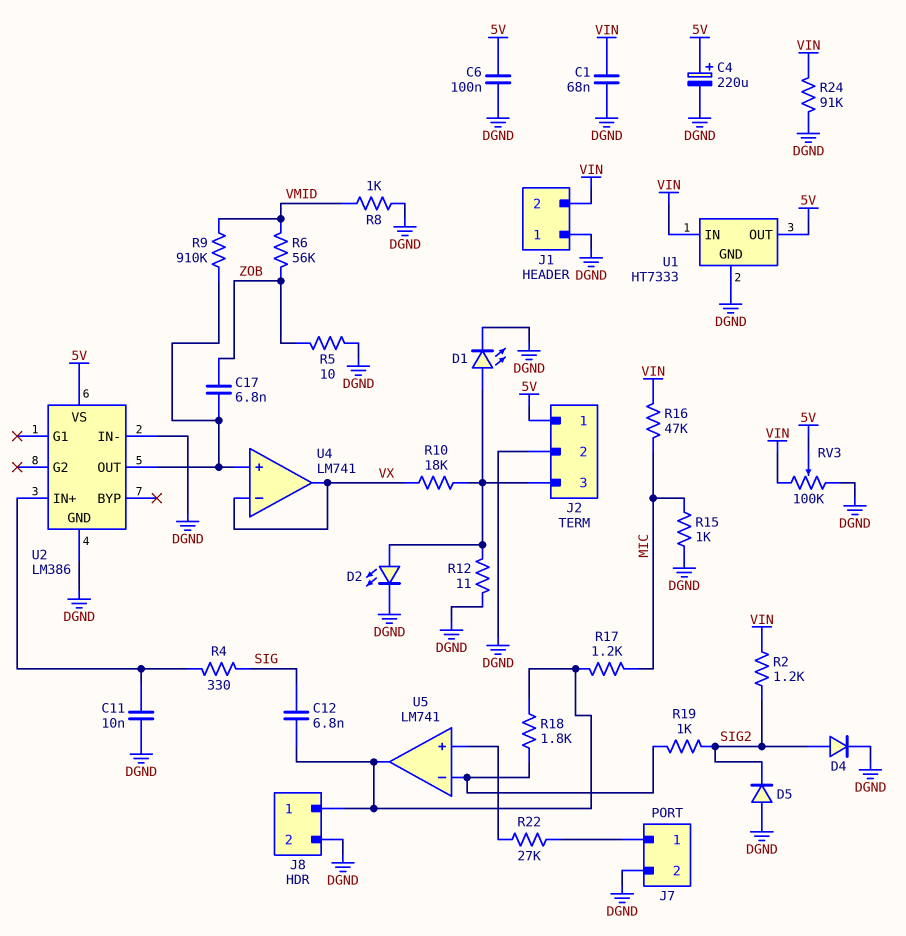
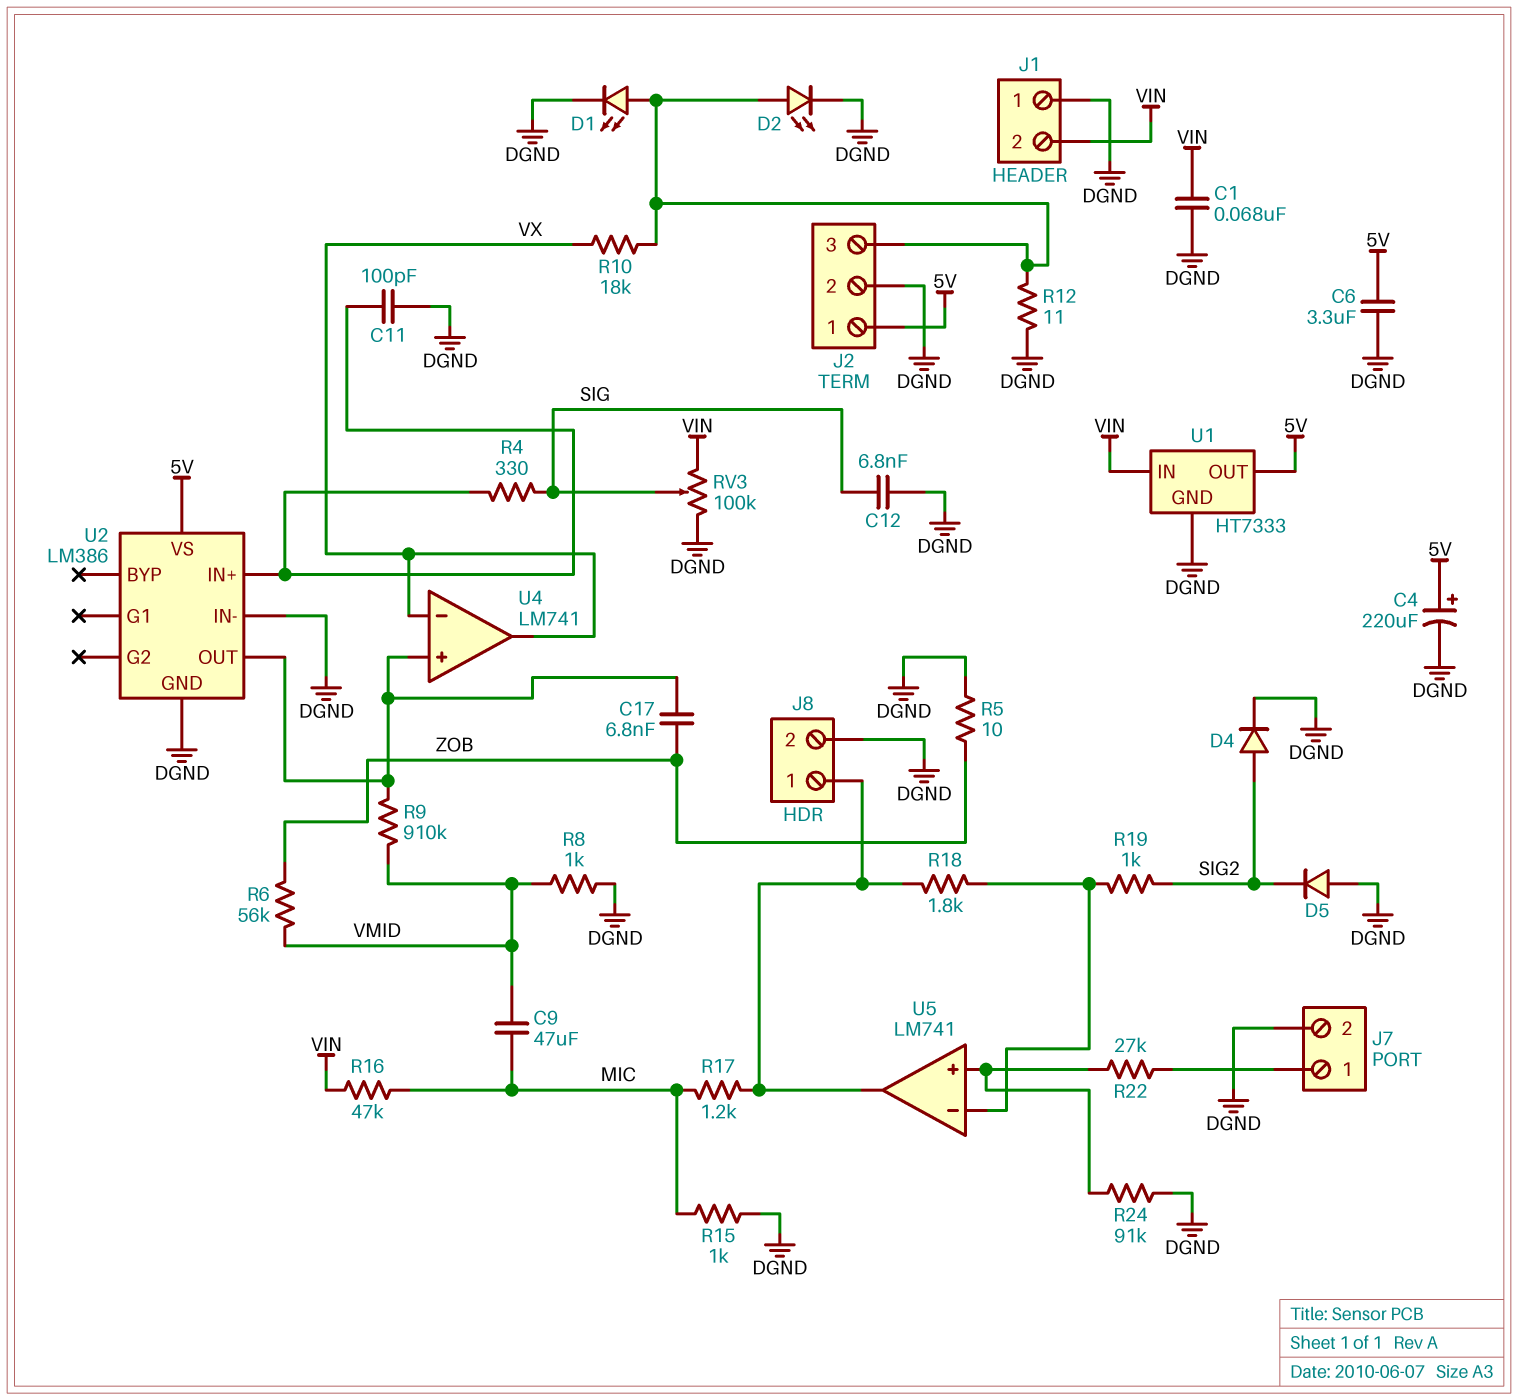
C6: 100nF (5V, DGND) -> 3.3uF (5V, DGND)
C9: none -> 47uF (MIC, VMID)
C11: 10nF (DGND, U2/IN+) -> 100pF (DGND, U2/IN+)
C12: 6.8nF (J8/1, SIG) -> 6.8nF (DGND, SIG)
R2: 1.2k (SIG2, VIN) -> none
R24: 91k (DGND, VIN) -> 91k (DGND, U5/in+)
RV3: 100k (DGND, VIN, wiper 5V) -> 100k (DGND, VIN, wiper SIG)

